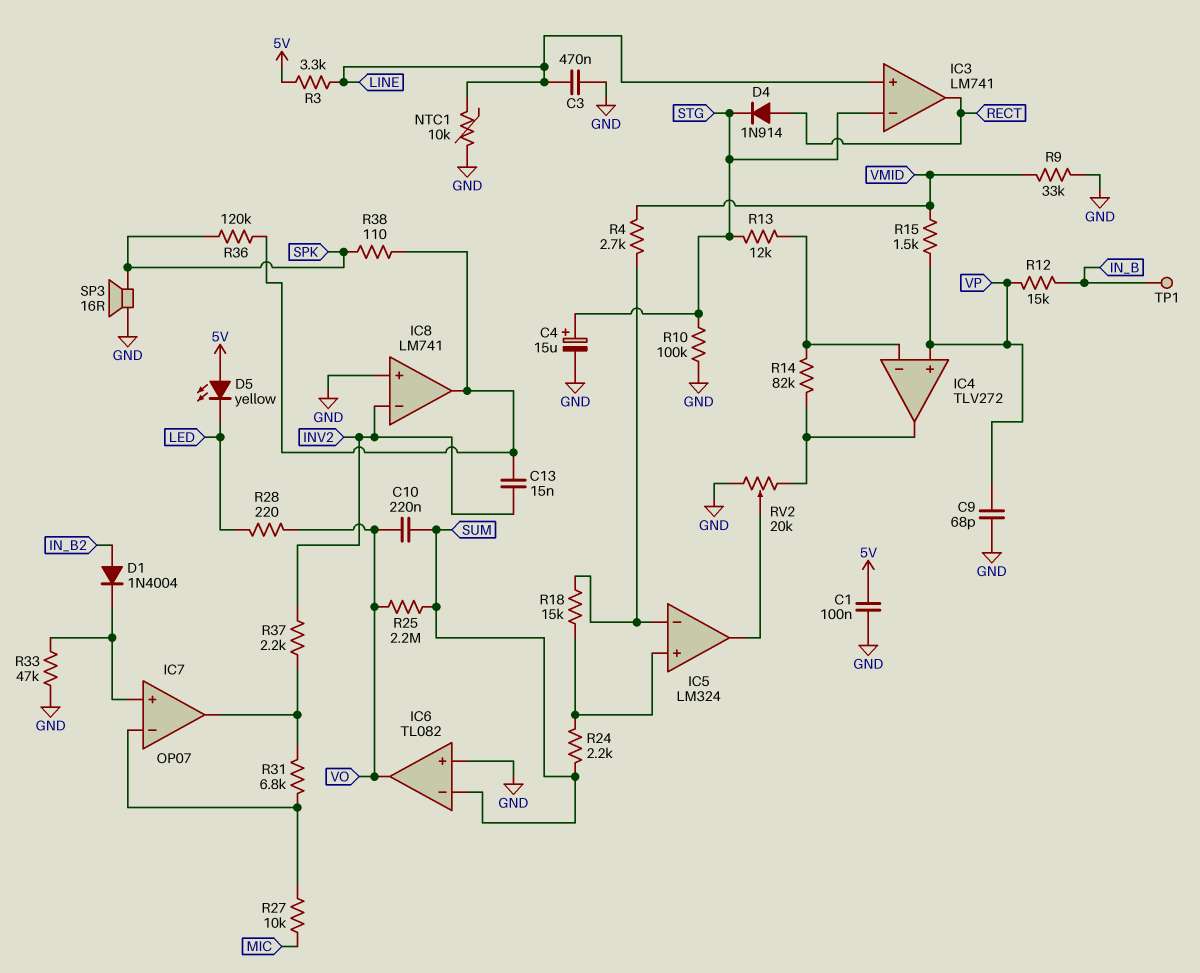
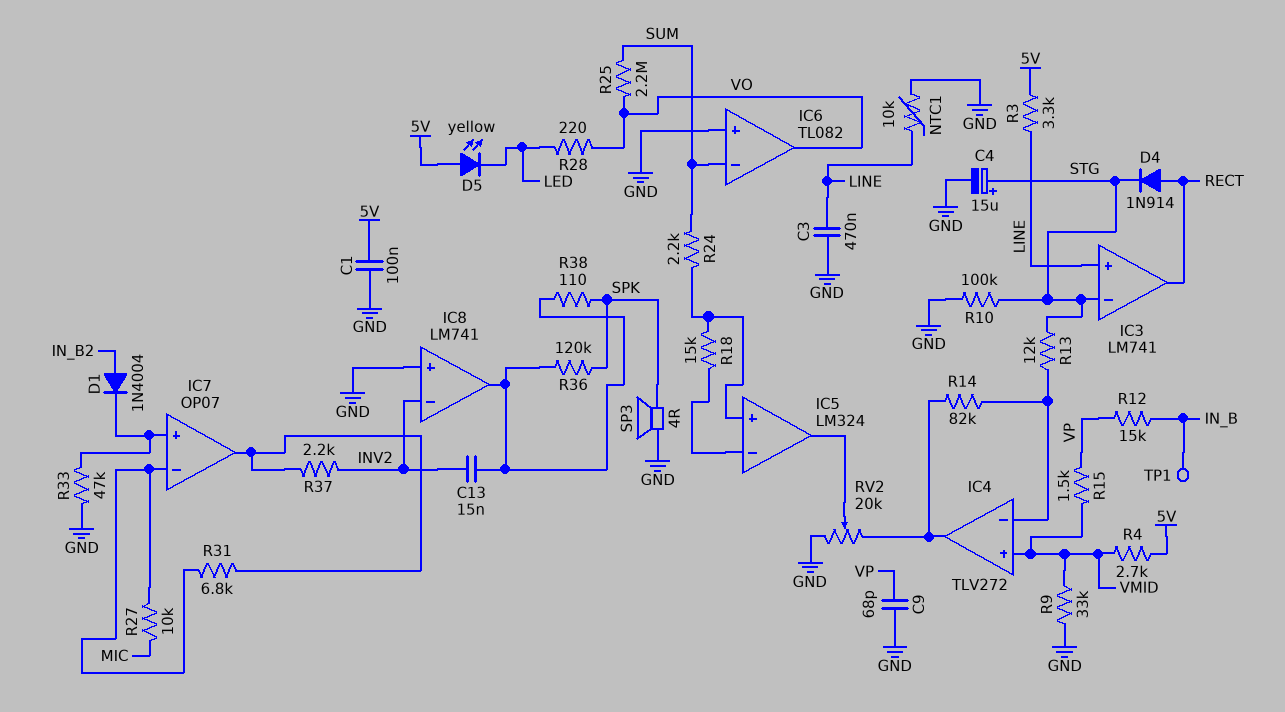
C10: 220nF (SUM, VO) -> none
IC4 pin in+: VP -> VMID
R4: 2.7k (IC5/in-, VMID) -> 2.7k (5V, VMID)
SP3: speaker 16R (GND, SPK) -> speaker 4R (GND, SPK)

